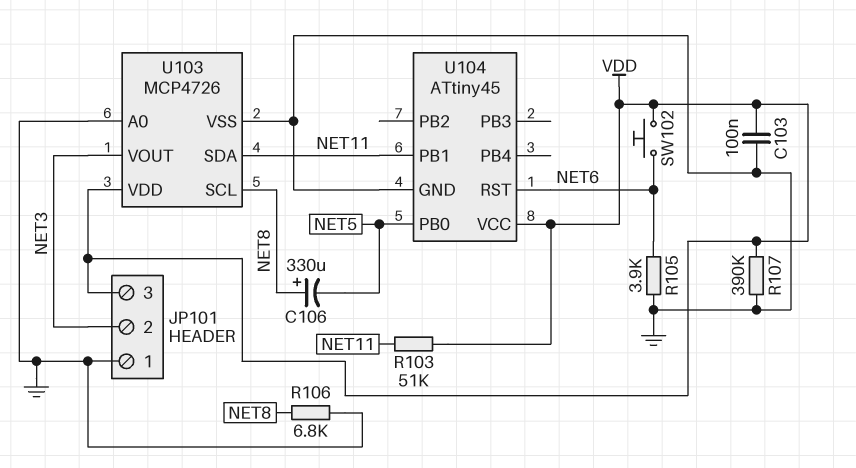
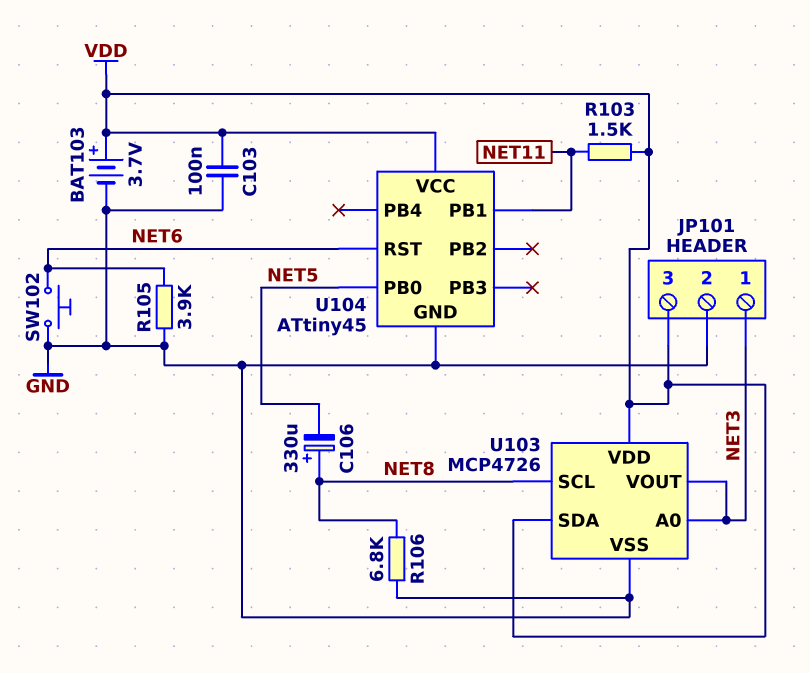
BAT103: none -> 3.7V (plus VDD, minus GND)
JP101 pin 1: GND -> NET3
JP101 pin 2: NET3 -> GND
R103: 51k (NET11, VDD) -> 1.5k (NET11, VDD)
R107: 390k (GND, VDD) -> none
SW102: button (NET6, VDD) -> button (GND, NET6)
U103 pin A0: GND -> NET3
U103 pin SDA: NET11 -> VDD

